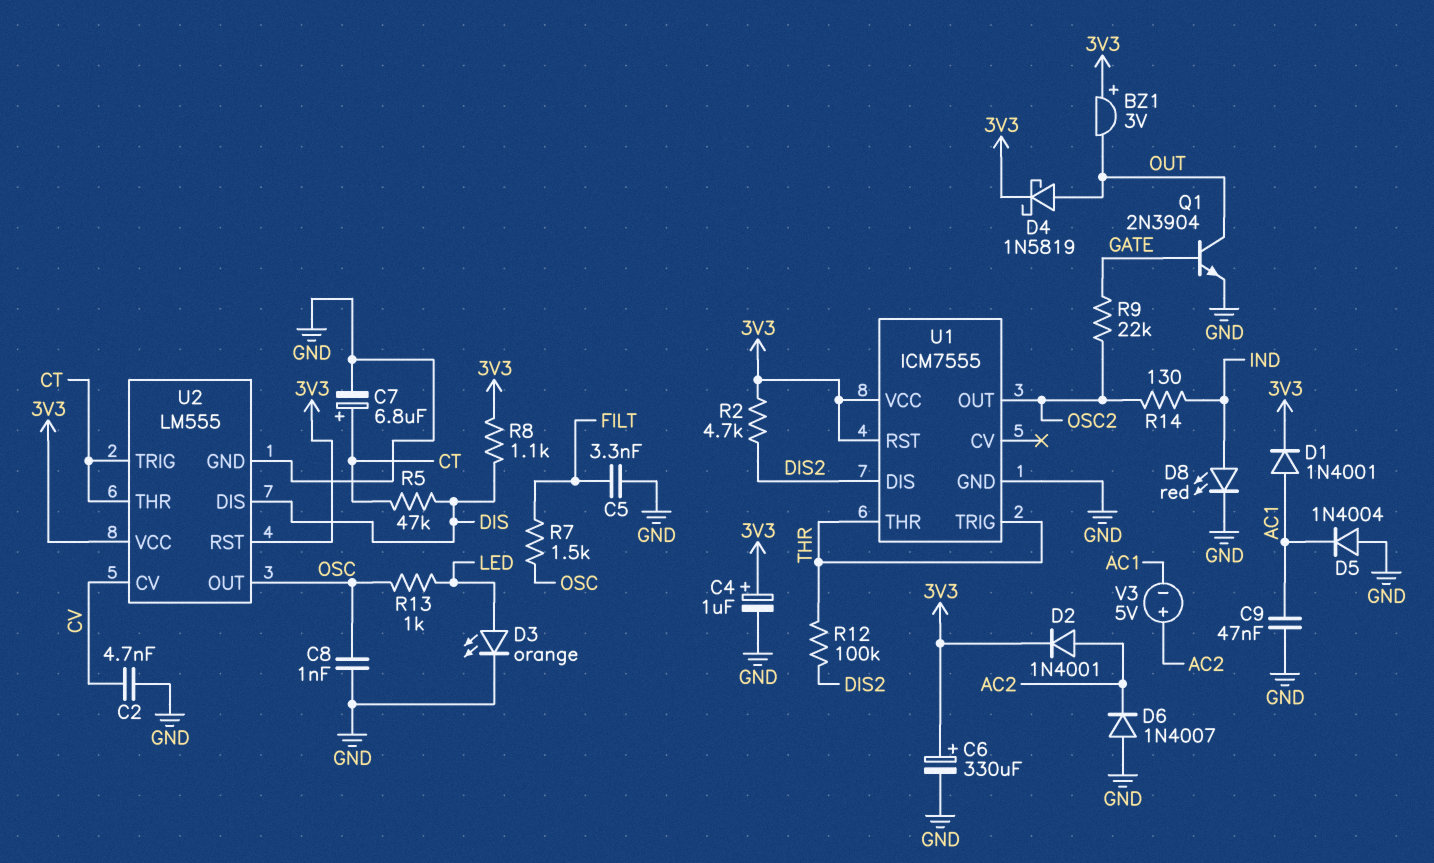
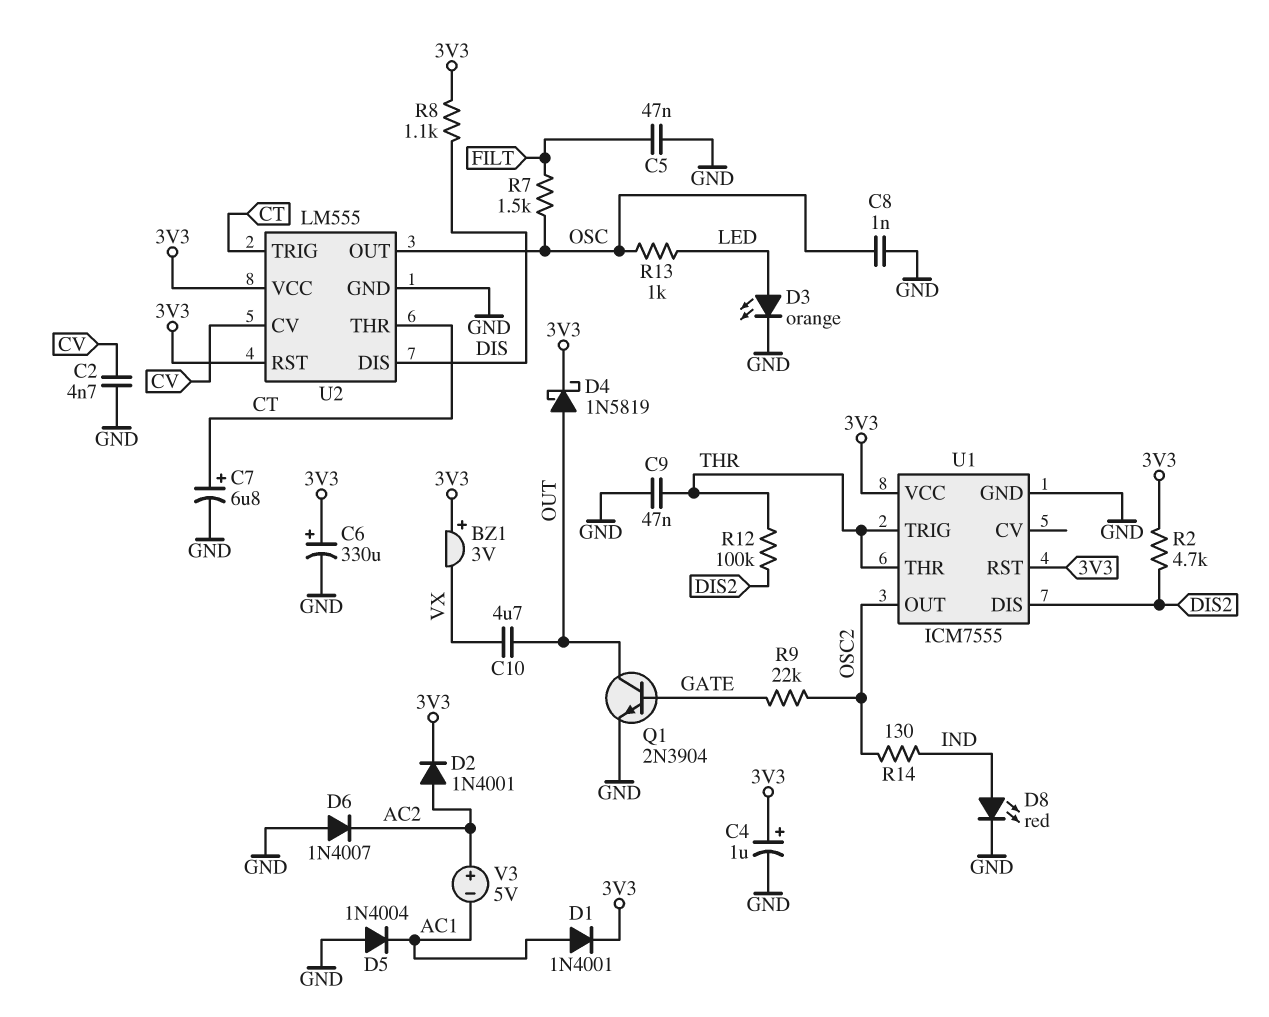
BZ1: buzzer 3V (plus 3V3, minus OUT) -> buzzer 3V (plus 3V3, minus VX)
C5: 3.3nF (FILT, GND) -> 47nF (FILT, GND)
C9: 47nF (AC1, GND) -> 47nF (GND, THR)
C10: none -> 4.7uF (OUT, VX)
R5: 47k (CT, DIS) -> none

